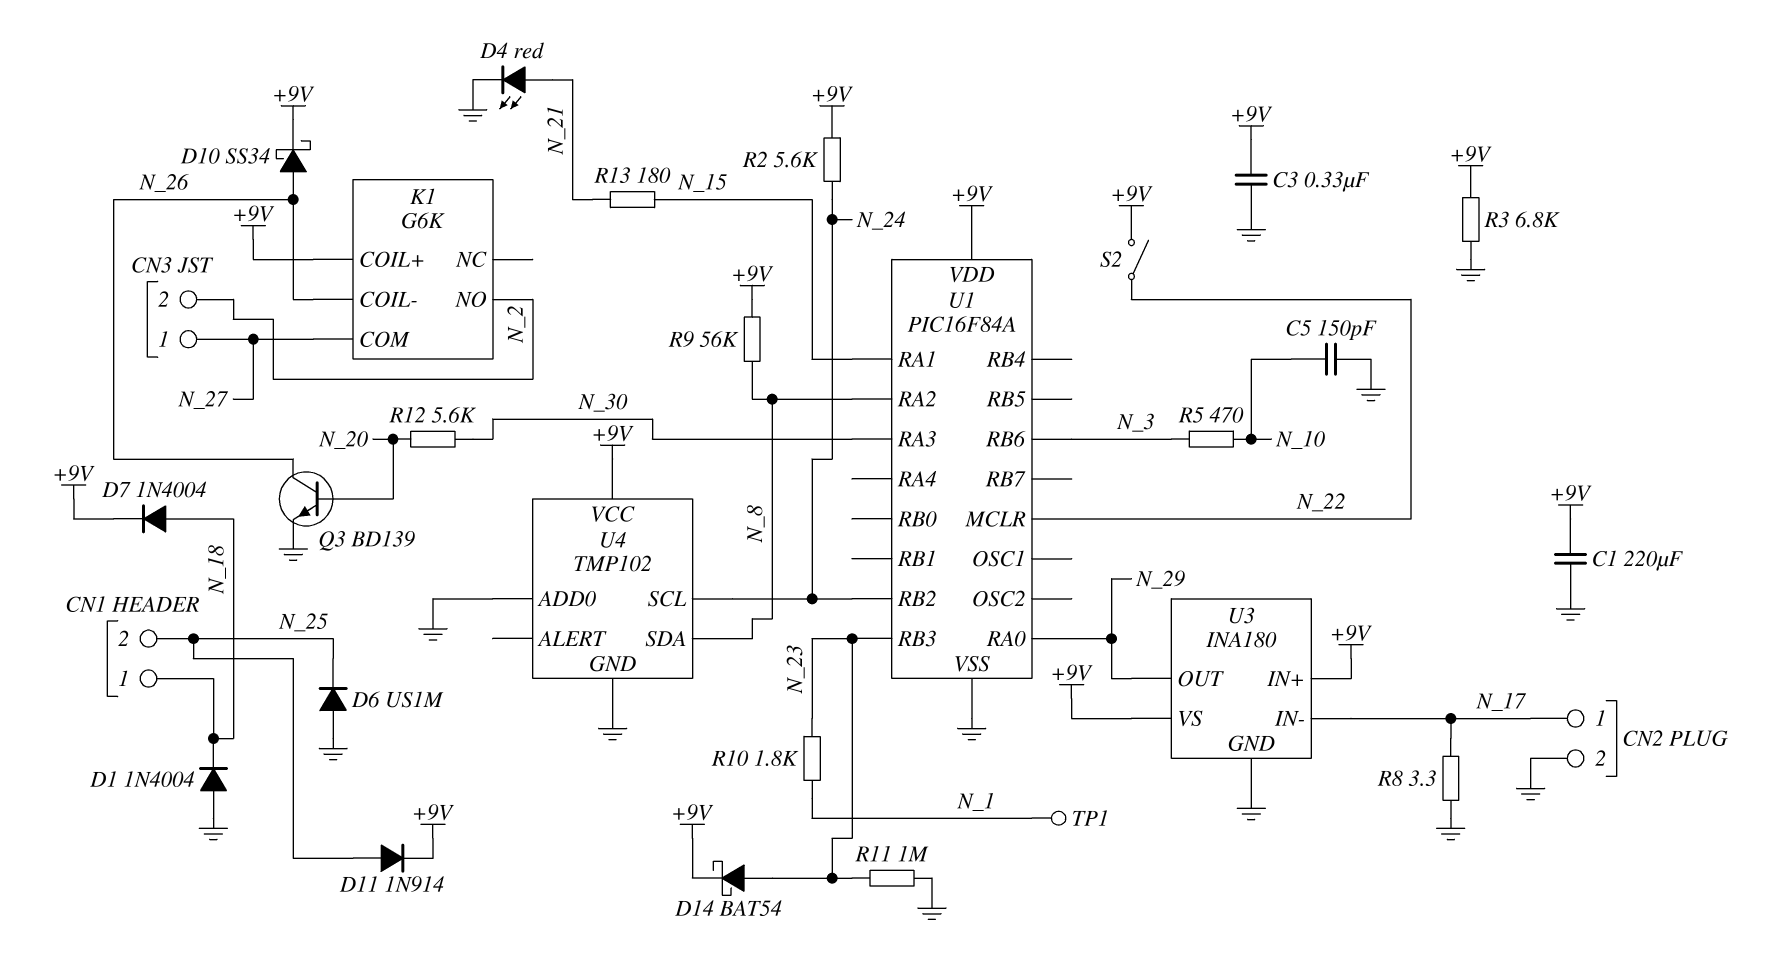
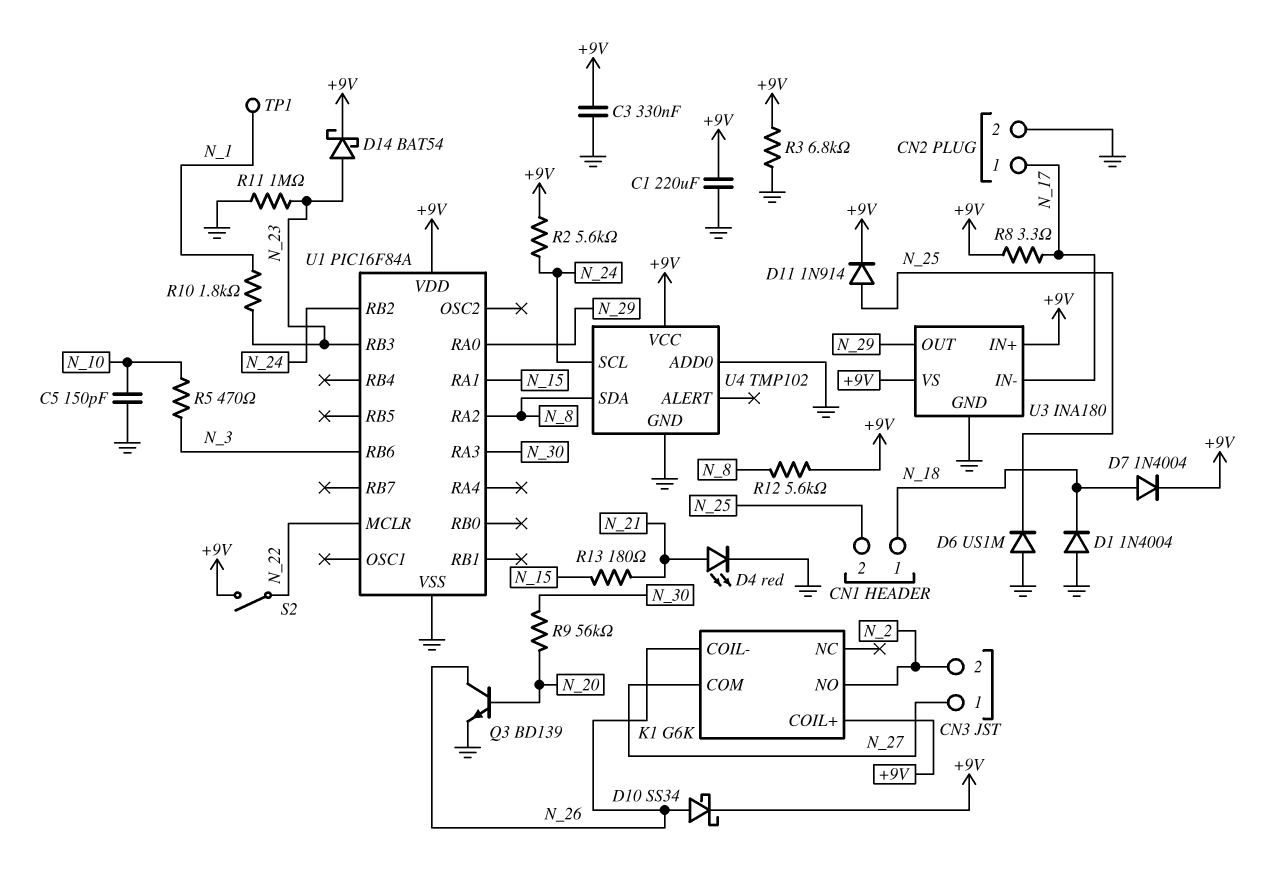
R8: 3.3 (GND, N_17) -> 3.3 (+9V, N_17)
R9: 56k (+9V, N_8) -> 56k (N_20, N_30)
R12: 5.6k (N_20, N_30) -> 5.6k (+9V, N_8)

